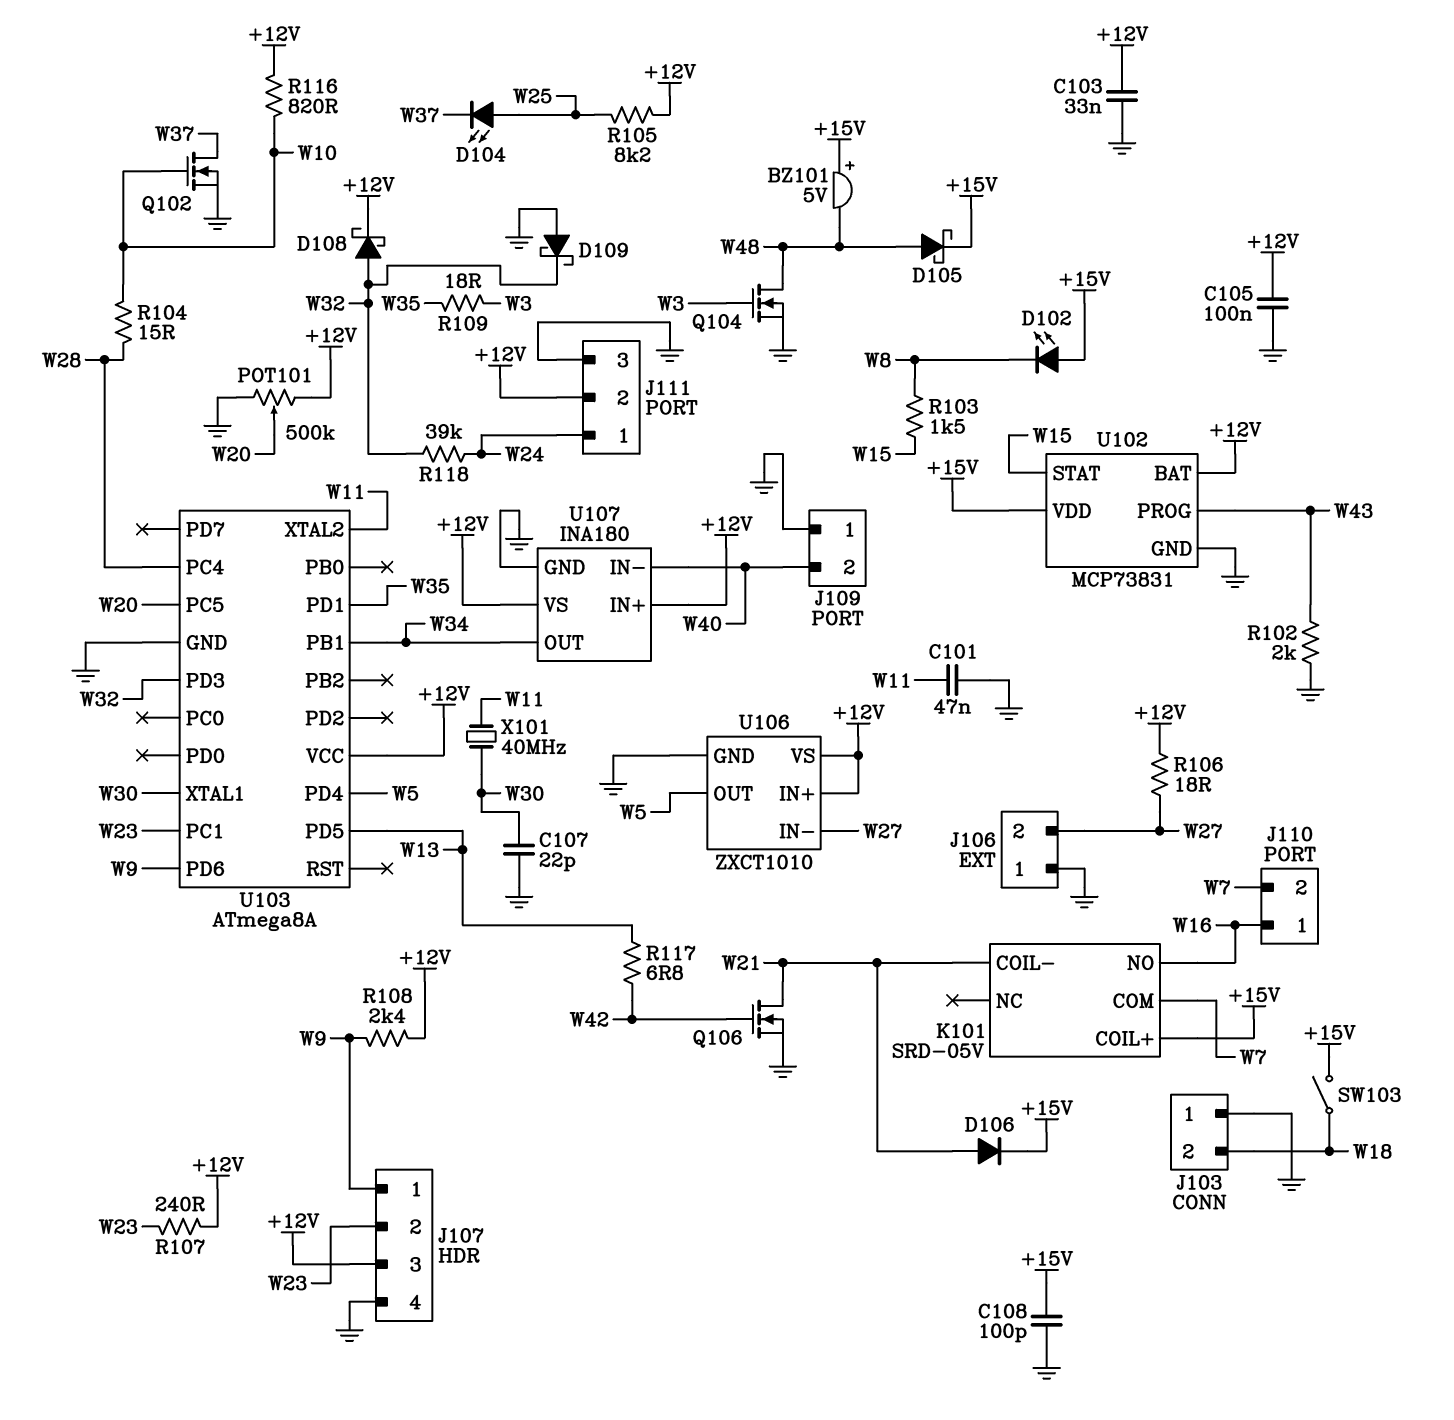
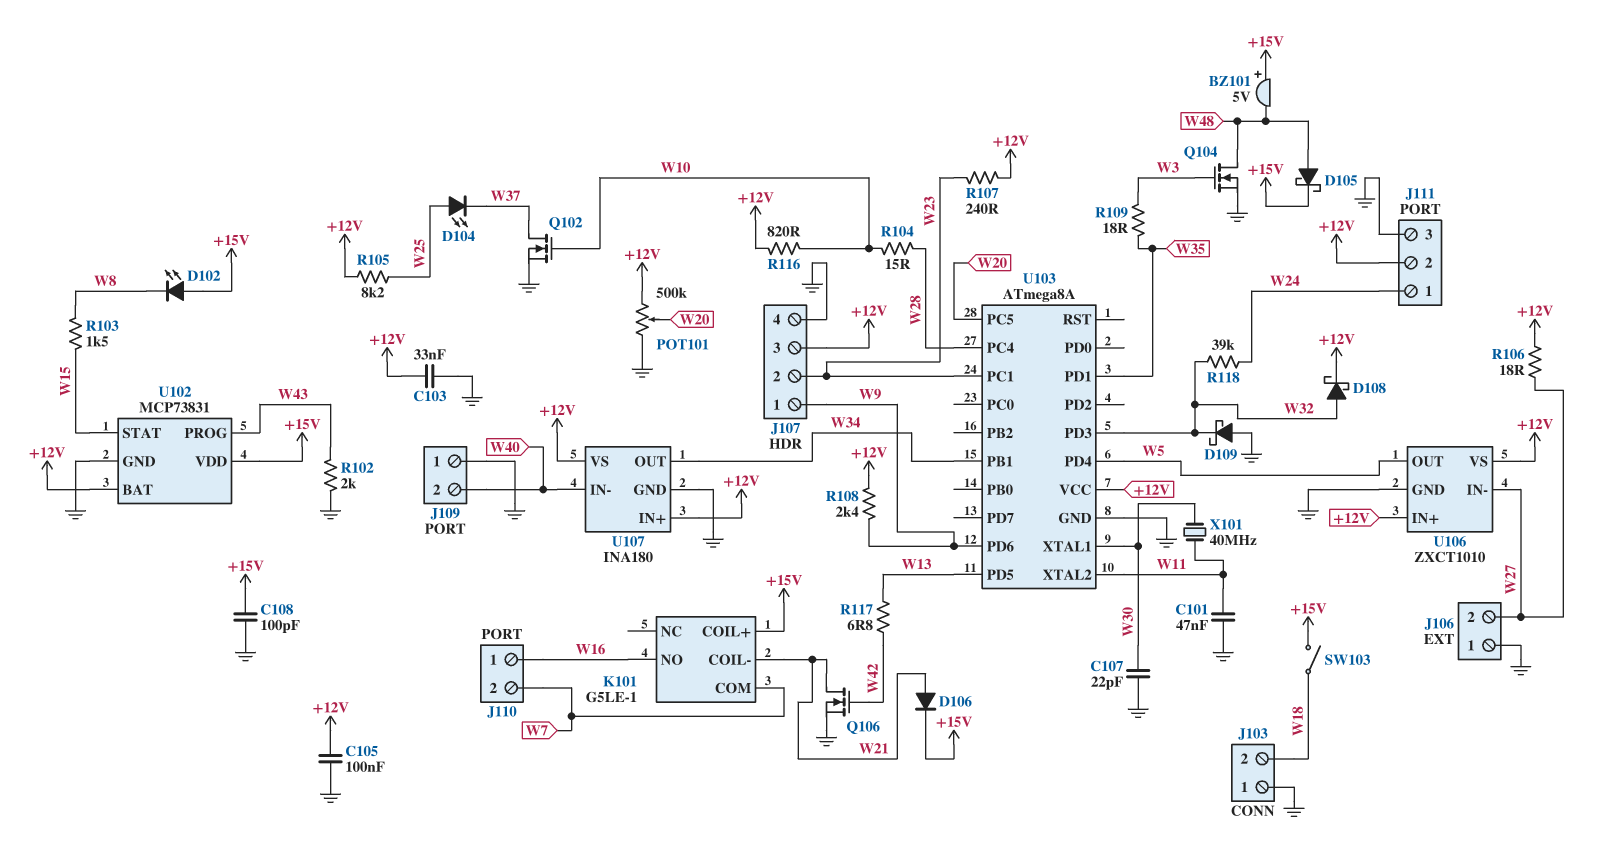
K101: SRD-05V -> G5LE-1

